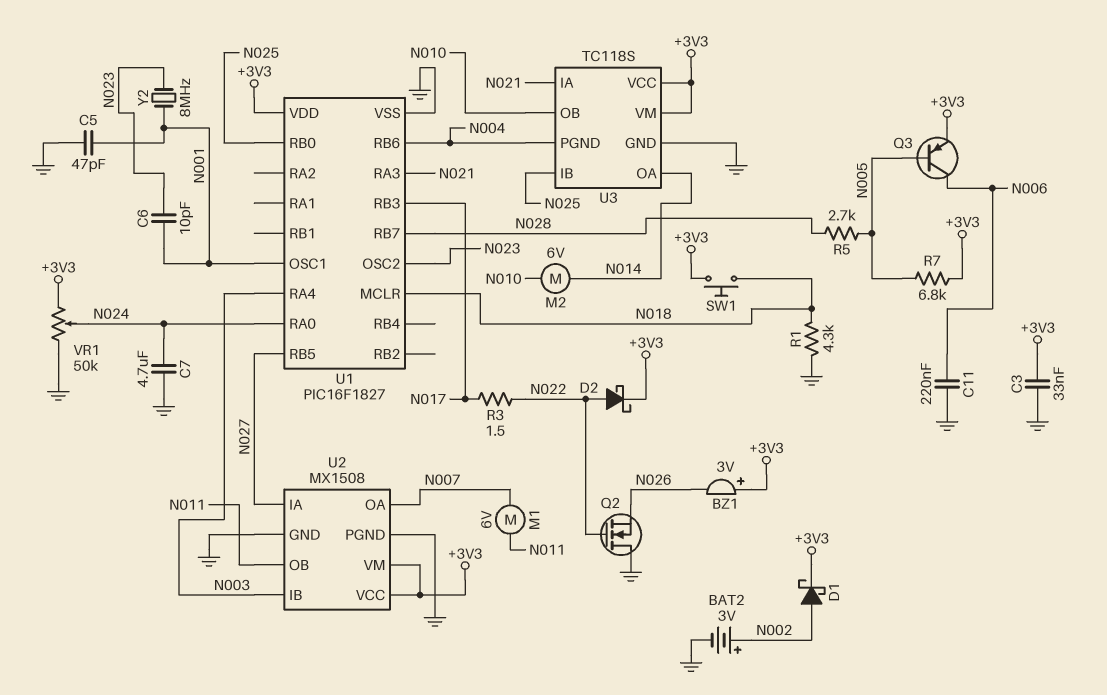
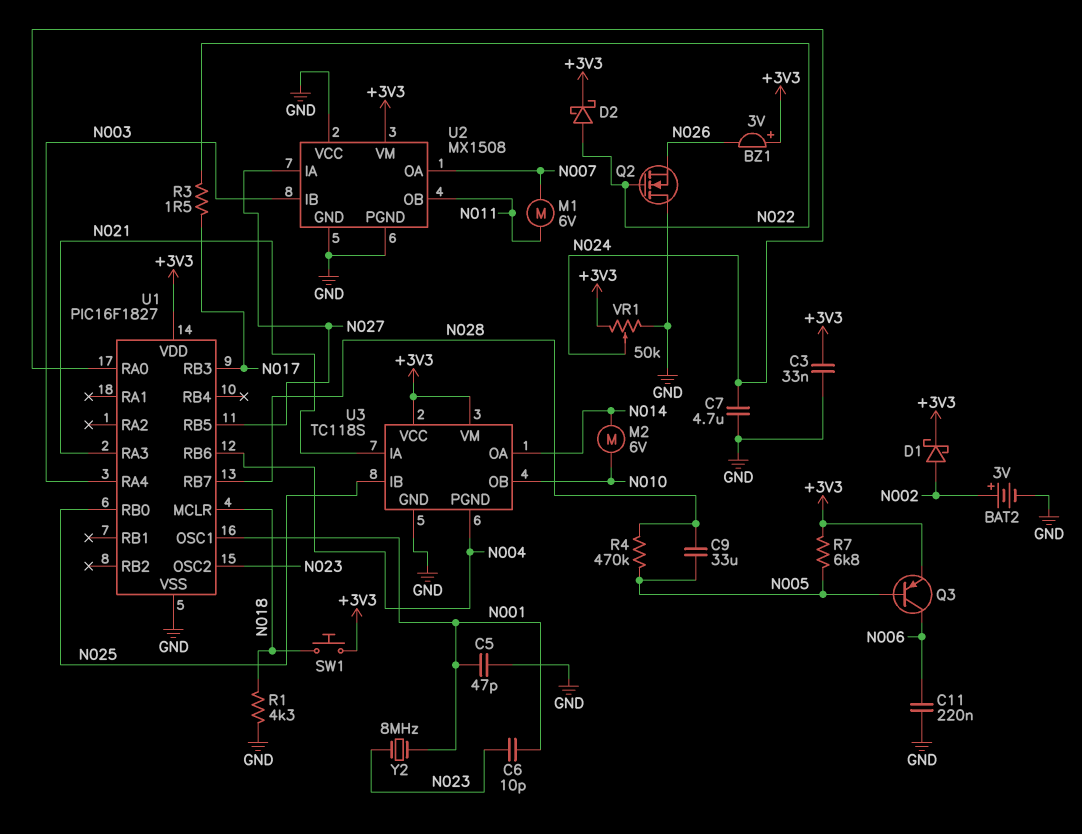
C9: none -> 33uF (N005, N028)
R4: none -> 470k (N005, N028)
R5: 2.7k (N005, N028) -> none
U2 pin VCC: +3V3 -> GND

